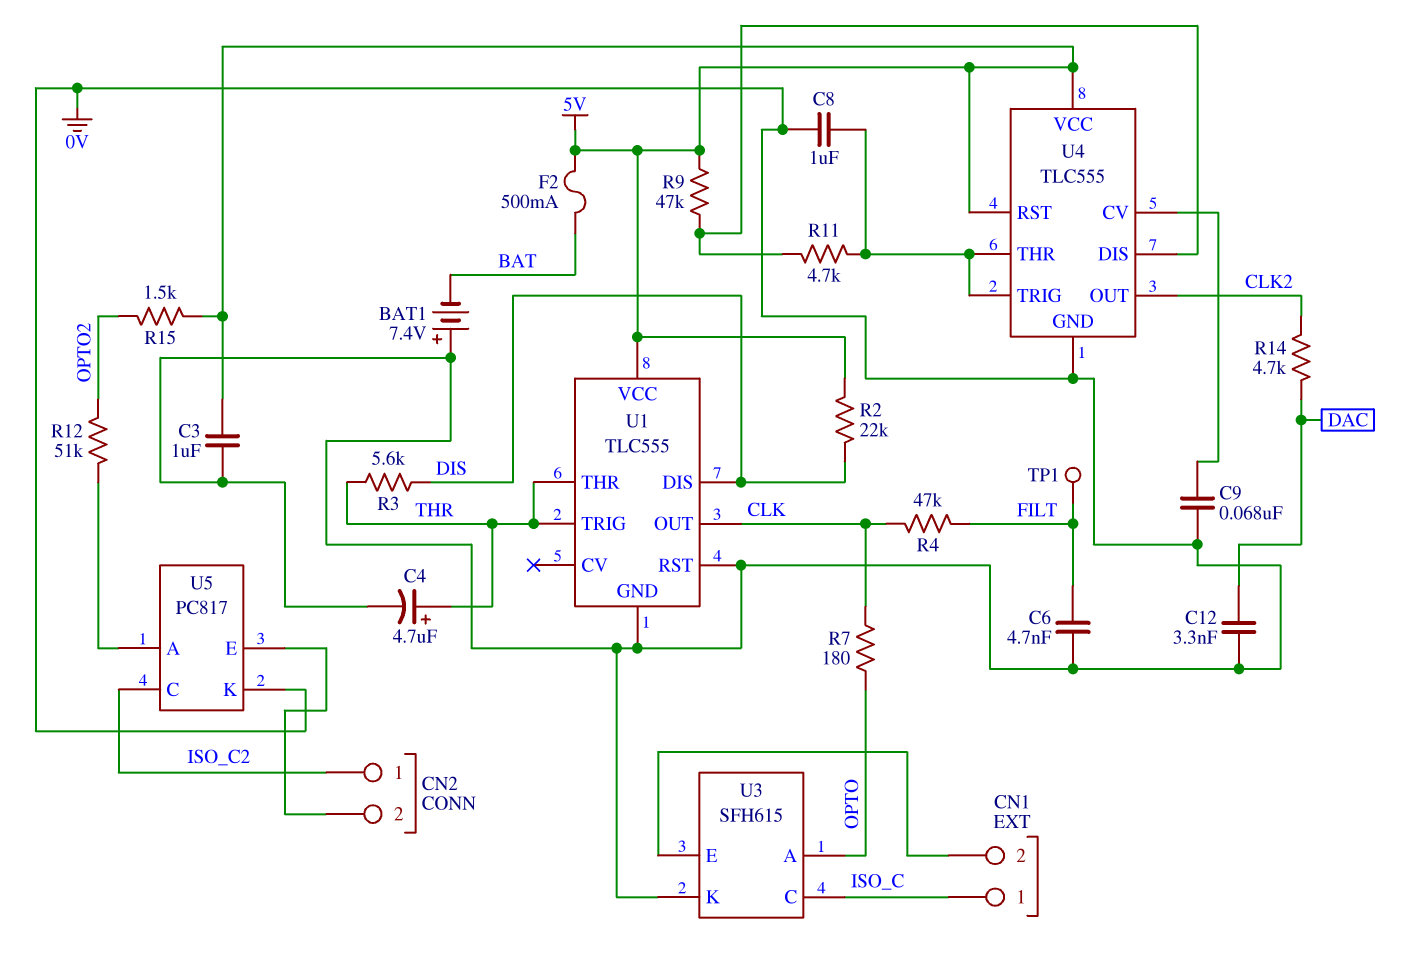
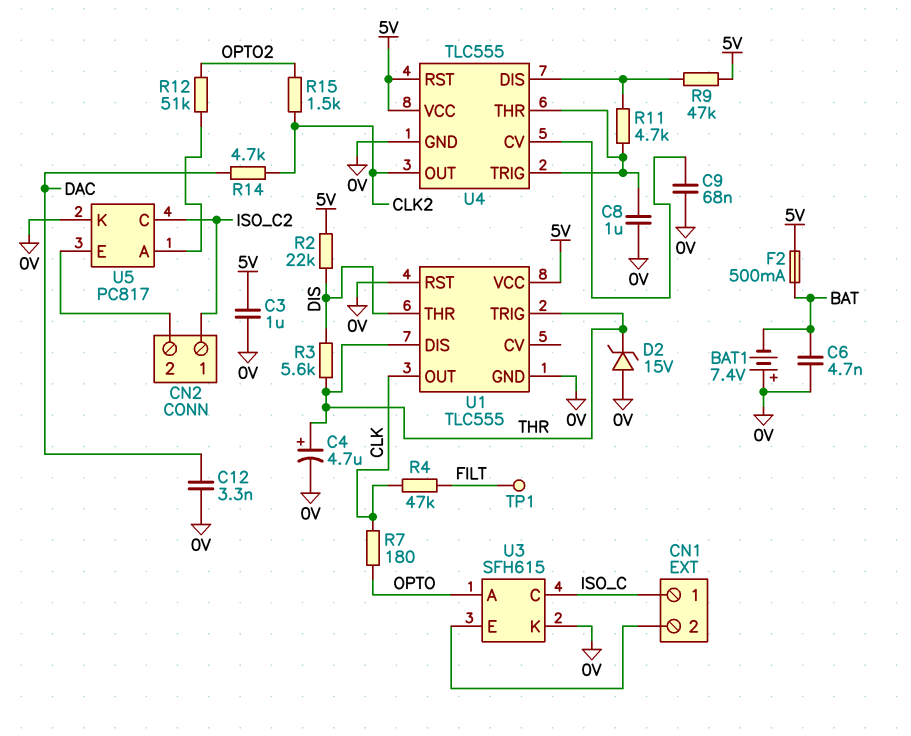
C6: 4.7nF (0V, FILT) -> 4.7nF (0V, BAT)
D2: none -> zener 15V (A 0V, K THR)
R15: 1.5k (5V, OPTO2) -> 1.5k (CLK2, OPTO2)
U1 pin DIS: DIS -> THR
U1 pin THR: THR -> DIS

